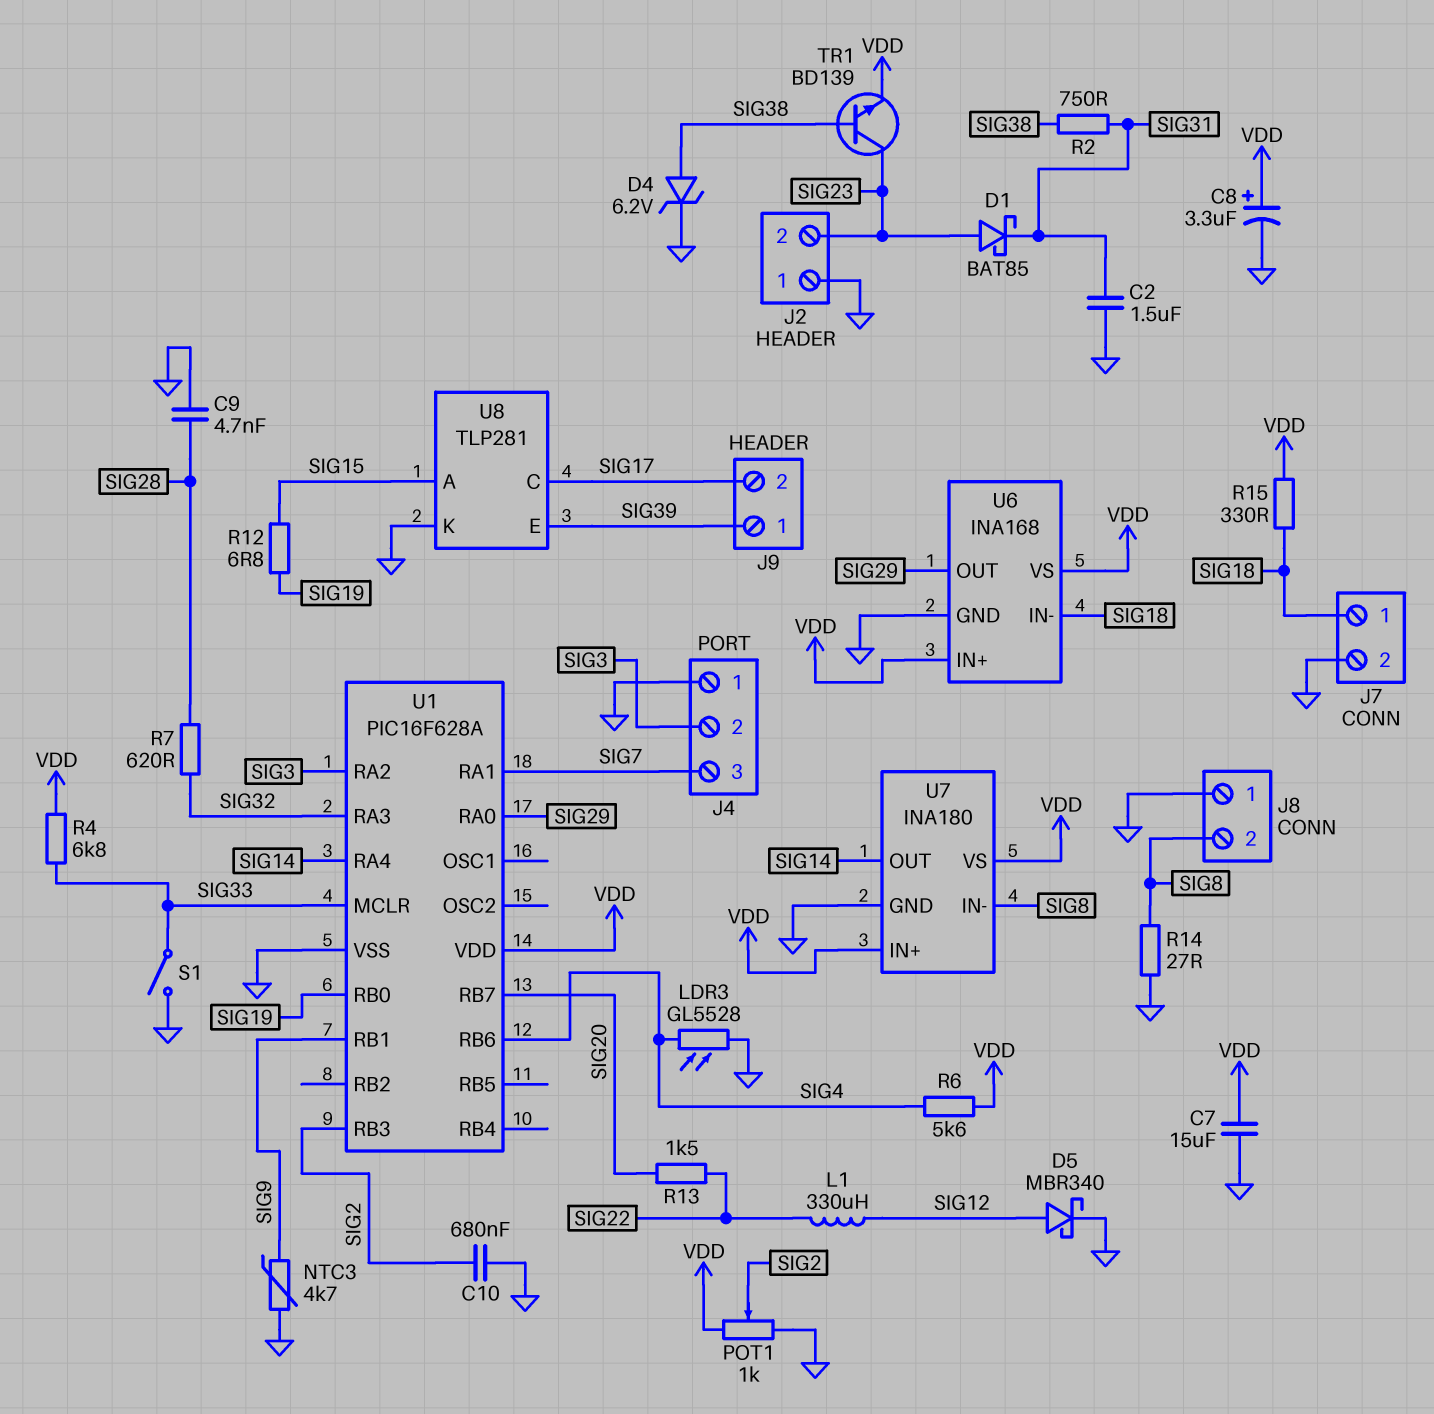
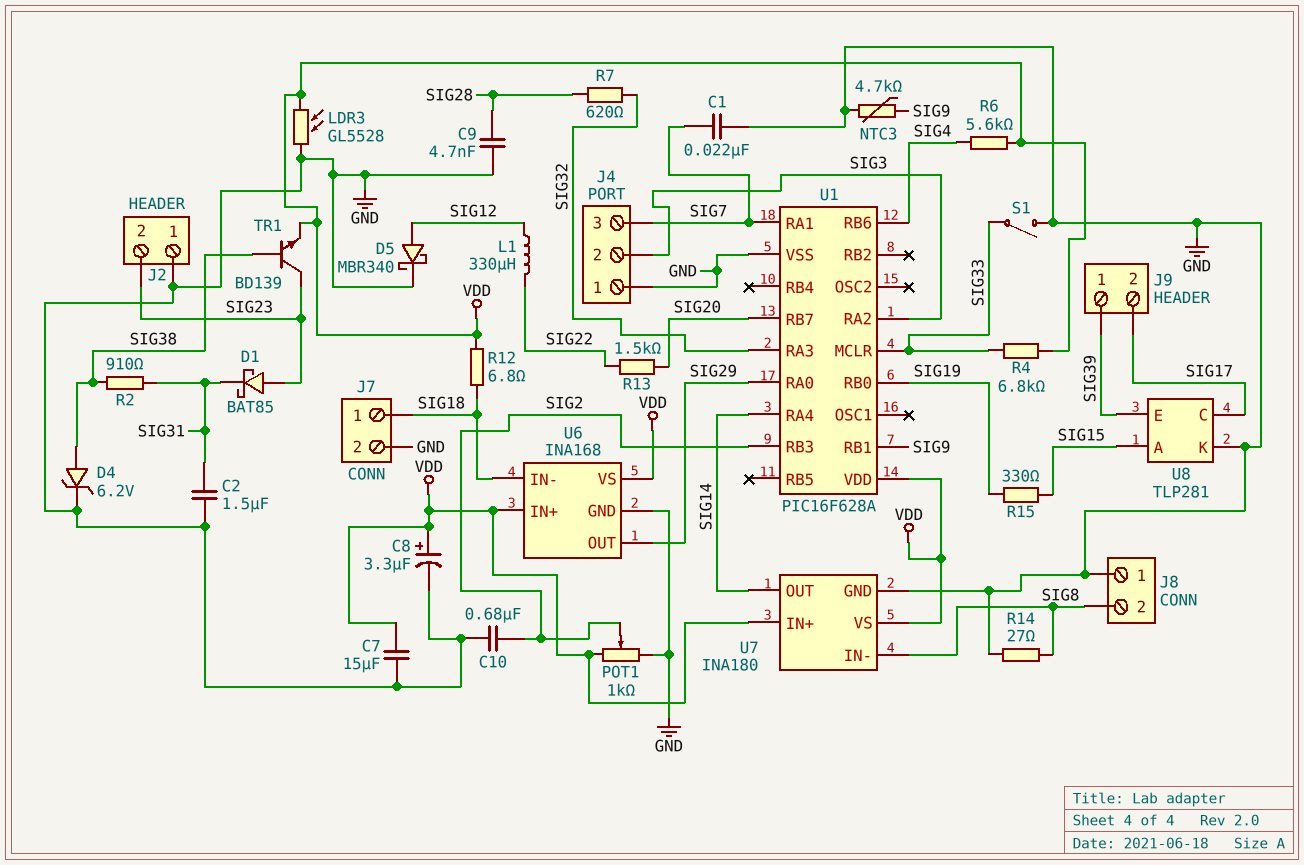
C1: none -> 22nF (GND, SIG7)
LDR3: GL5528 (GND, SIG4) -> GL5528 (GND, VDD)
R2: 750 (SIG31, SIG38) -> 910 (SIG31, SIG38)
R12: 6.8 (SIG15, SIG19) -> 6.8 (SIG18, VDD)
R15: 330 (SIG18, VDD) -> 330 (SIG15, SIG19)

